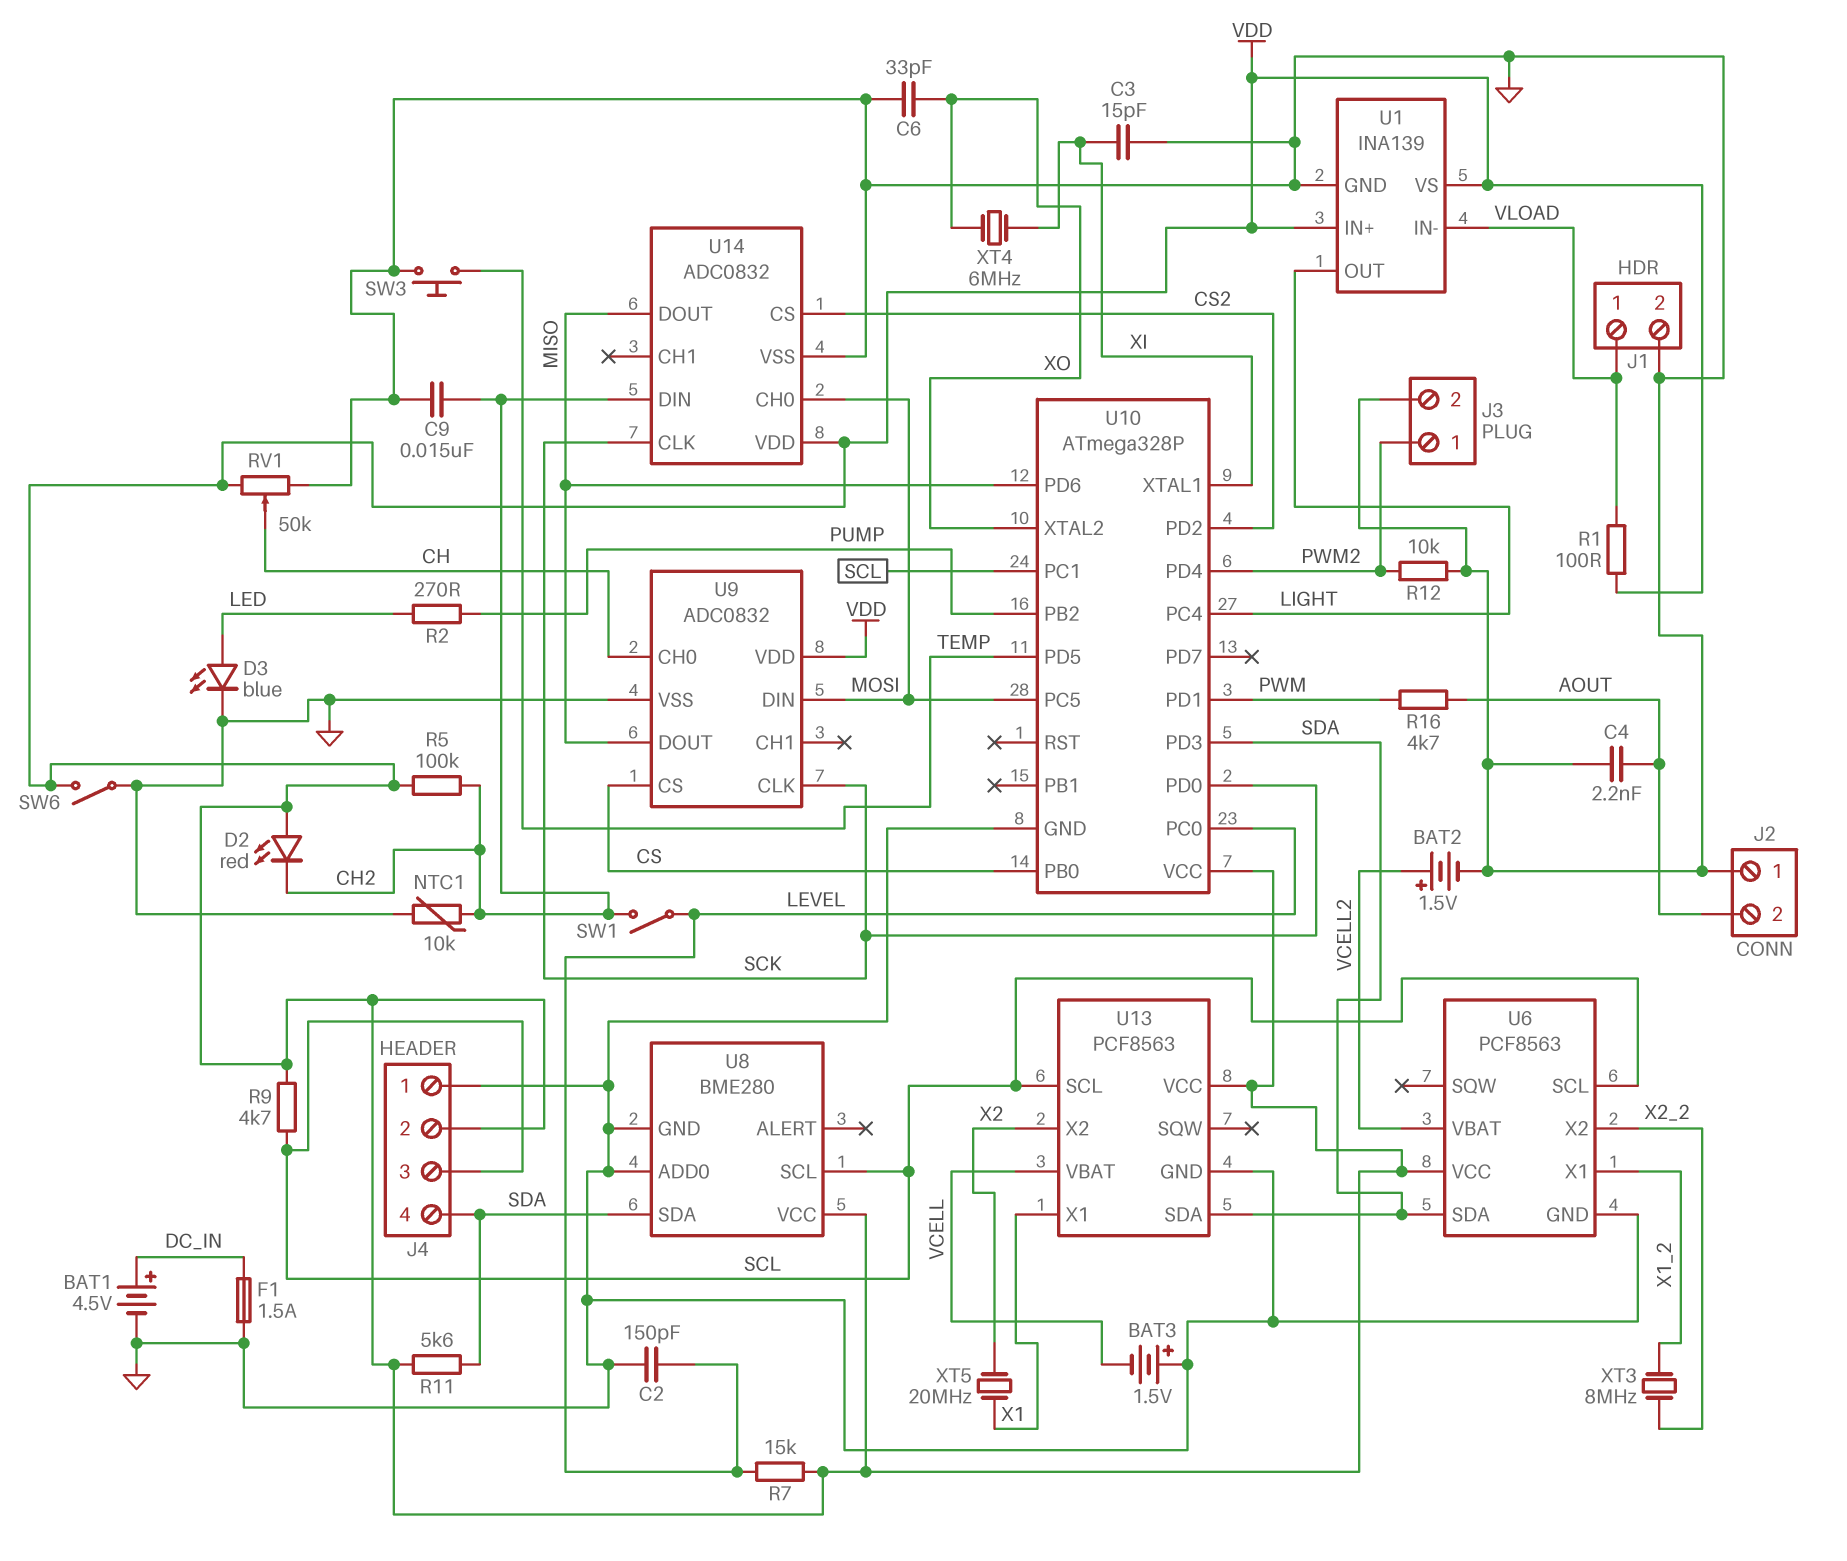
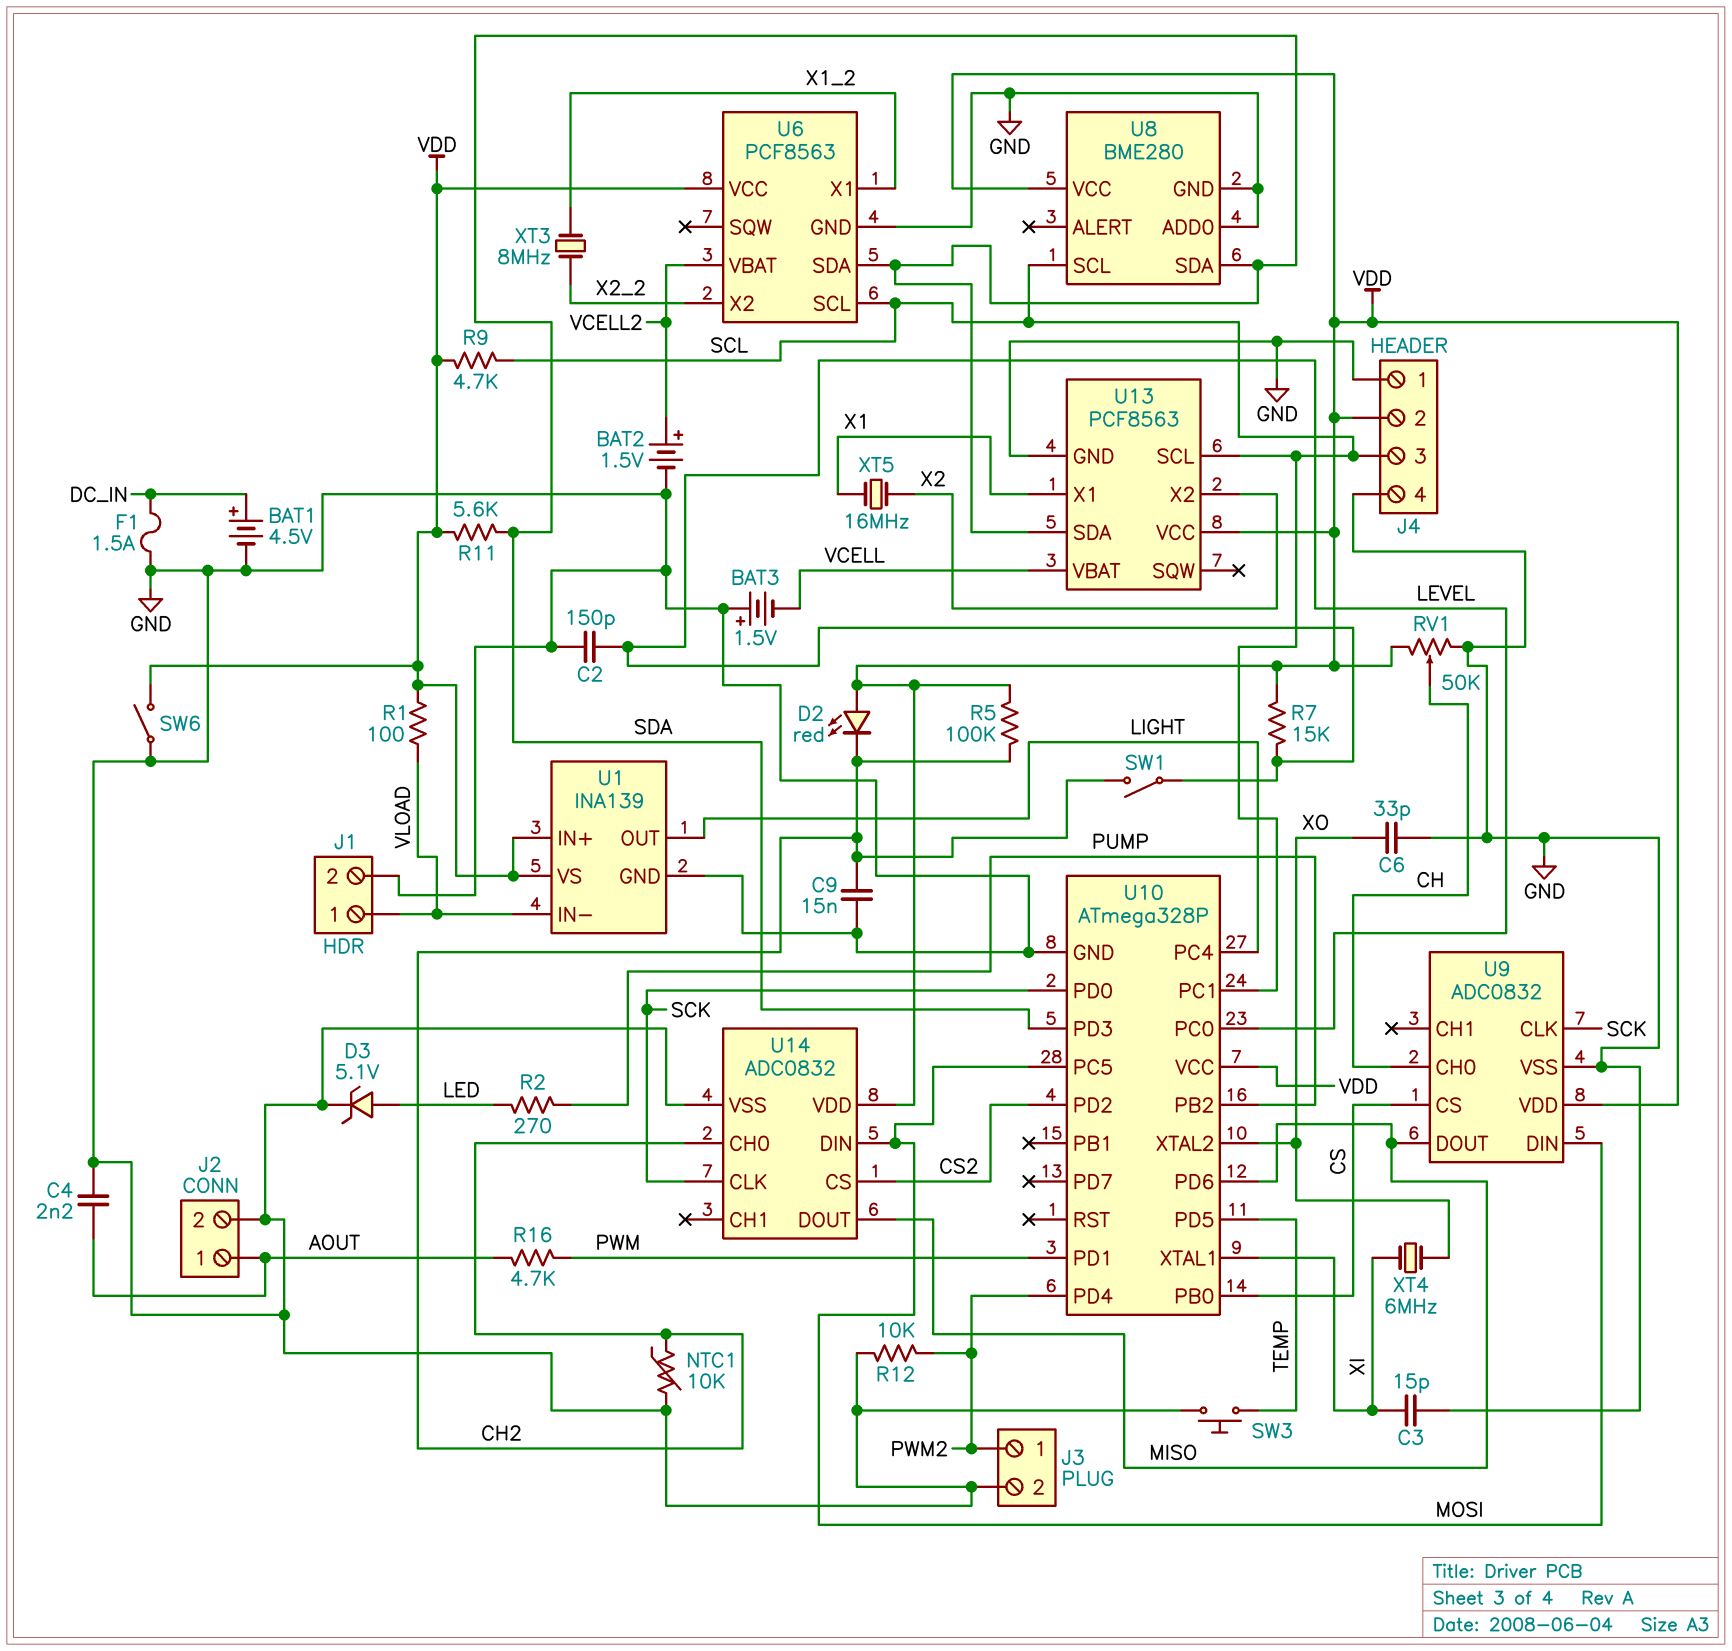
D3: LED blue (A LED, K GND) -> zener 5.1V (A LED, K GND)
J2 pin 1: GND -> AOUT
J2 pin 2: AOUT -> GND
J4 pin 4: SDA -> GND
U14 pin CH0: MOSI -> CH2
U14 pin DIN: CH2 -> MOSI
XT5: 20MHz (X1, X2) -> 16MHz (X1, X2)

